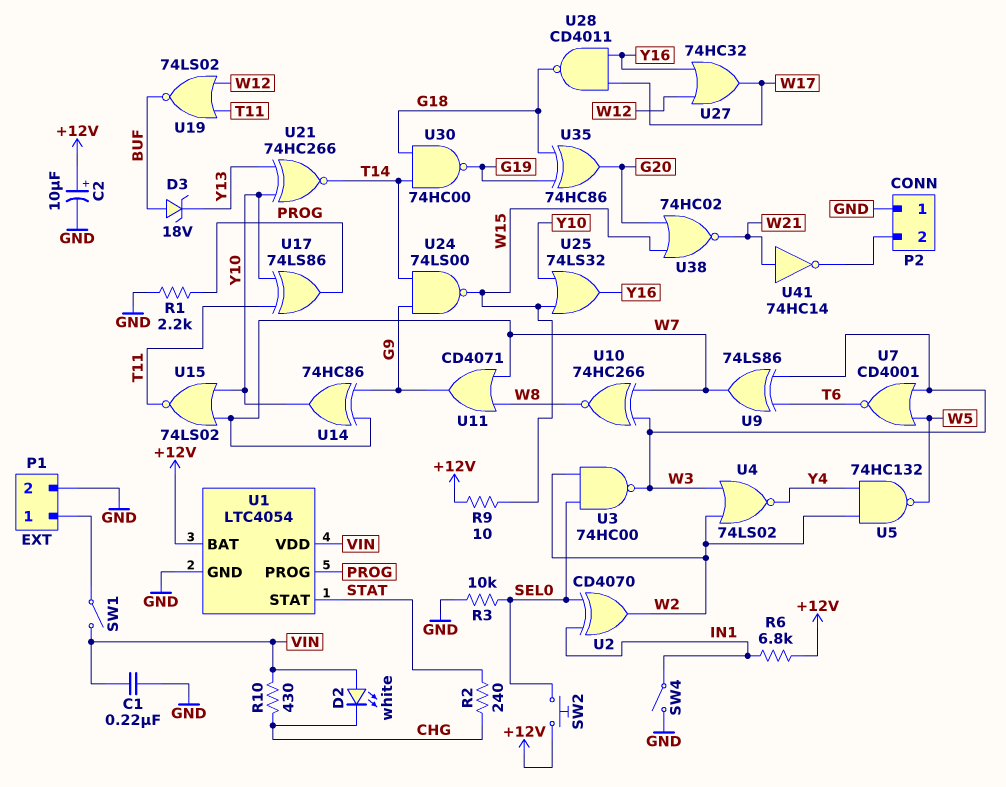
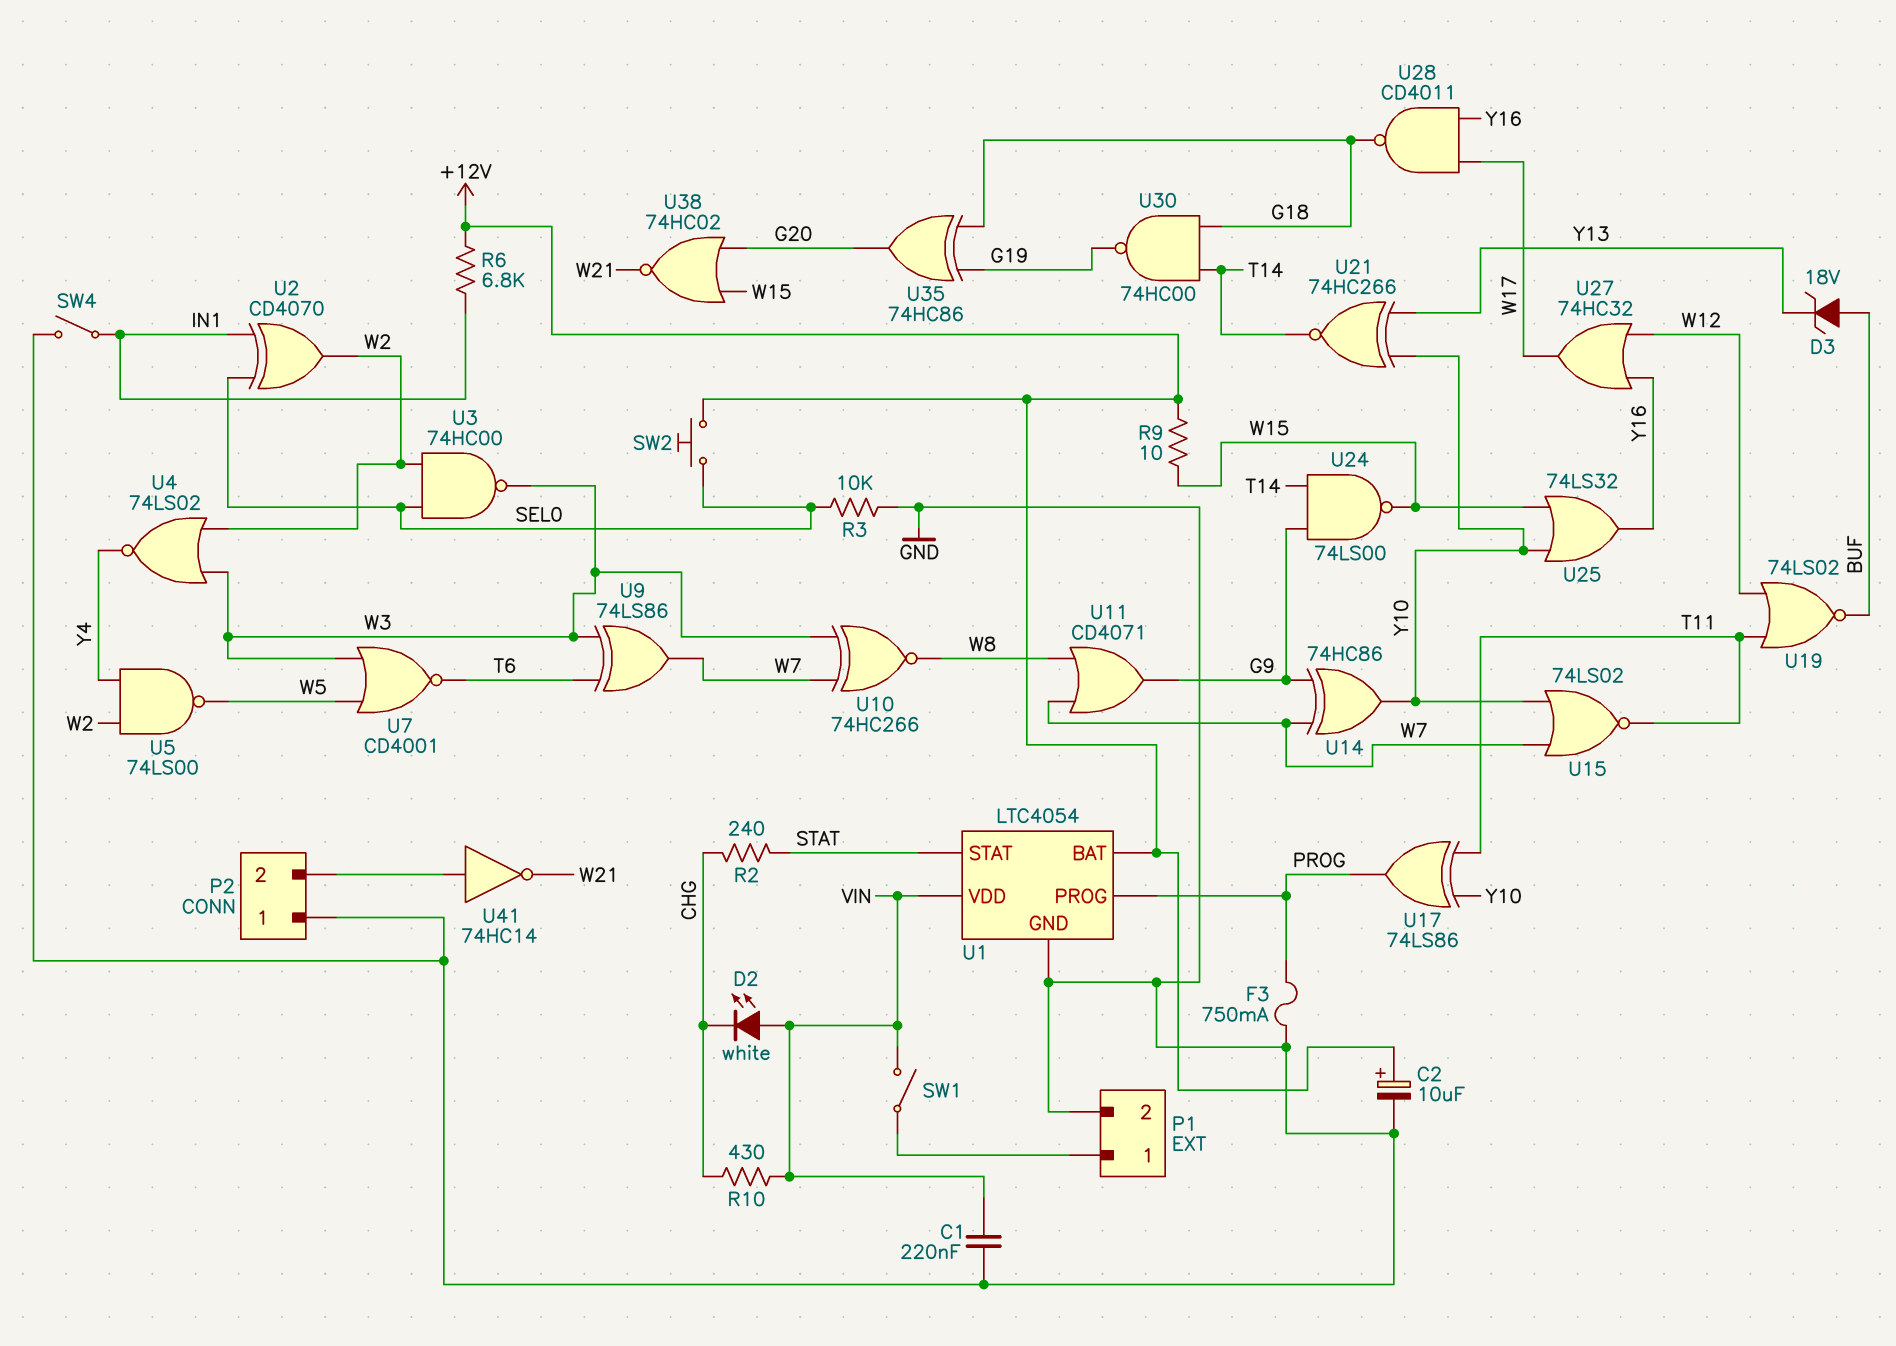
F3: none -> 750mA (GND, PROG)
R1: 2.2k (GND, PROG) -> none
U5: NAND 74HC132 (in W2, in Y4, out W5) -> NAND 74LS00 (in W2, in Y4, out W5)
U41: NOT 74HC14 (in W21, out P2/2) -> NOT 74HC14 (in P2/2, out W21)

